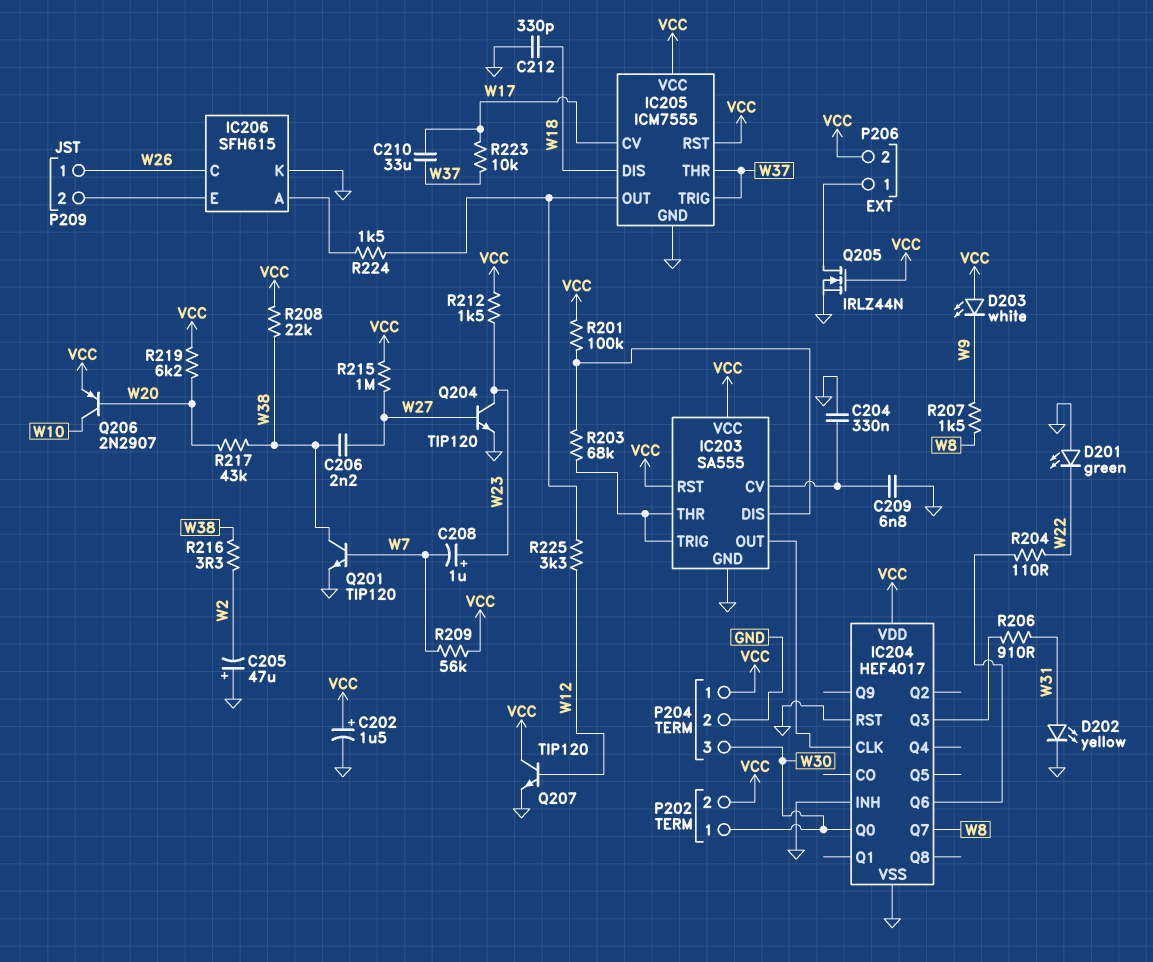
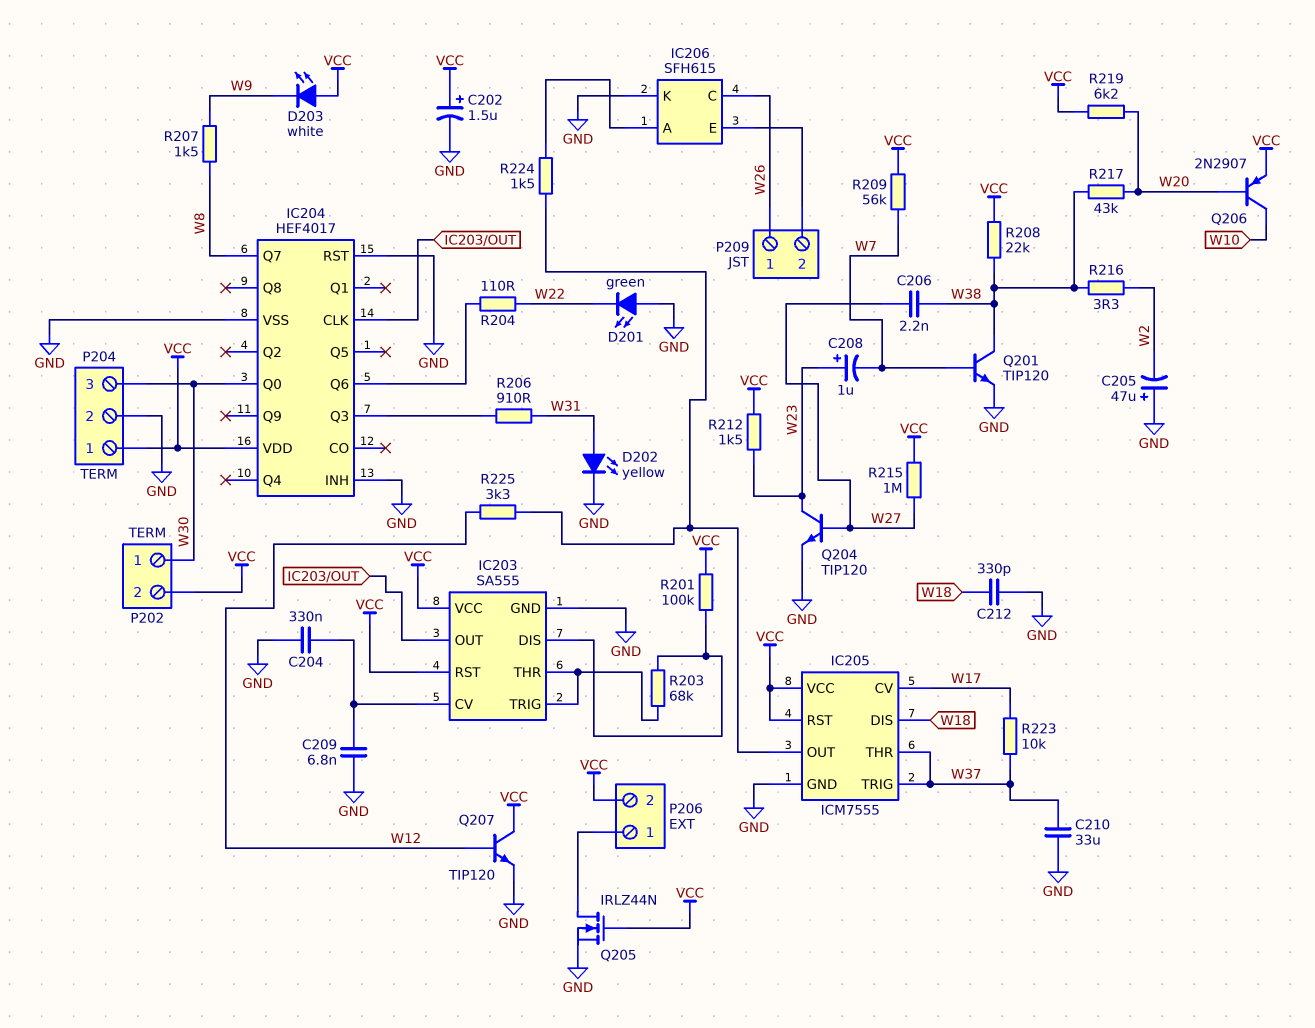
C210: 33uF (W17, W37) -> 33uF (GND, W37)

